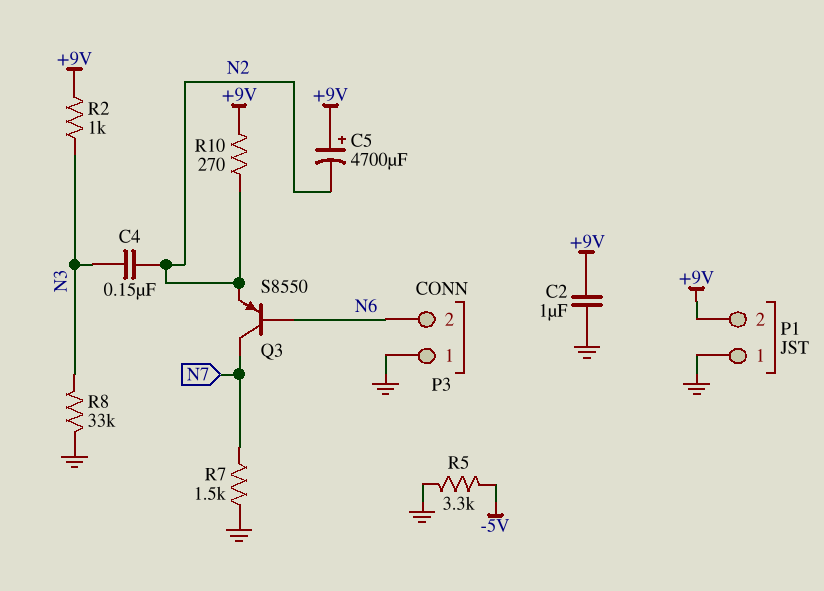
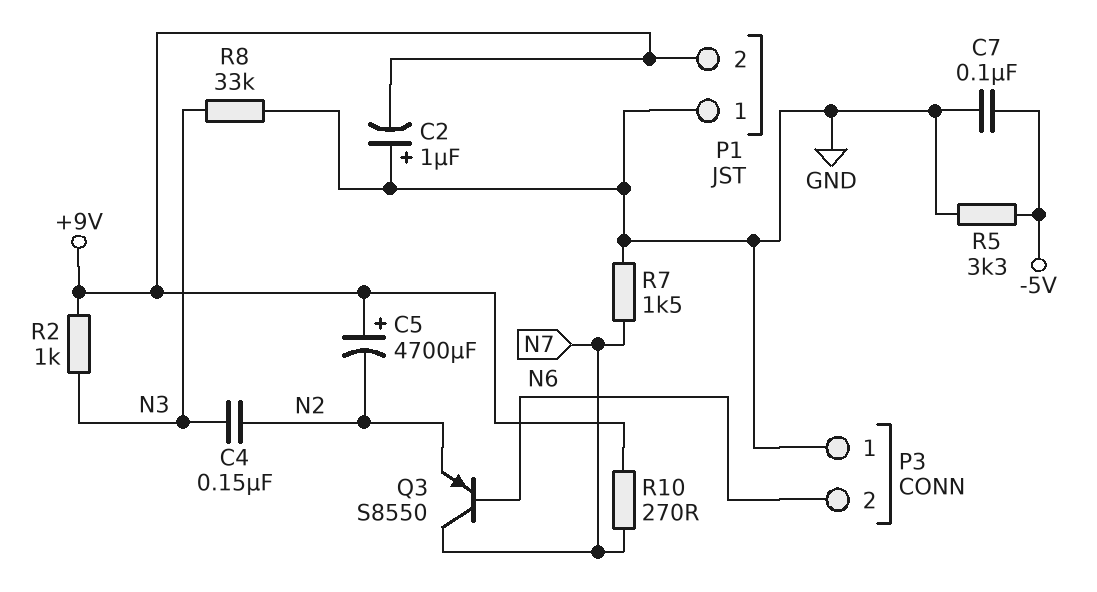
C2: 1uF (+9V, GND) -> 1uF (plus GND, minus +9V)
C7: none -> 100nF (-5V, GND)
R10: 270 (+9V, N2) -> 270 (+9V, N7)

